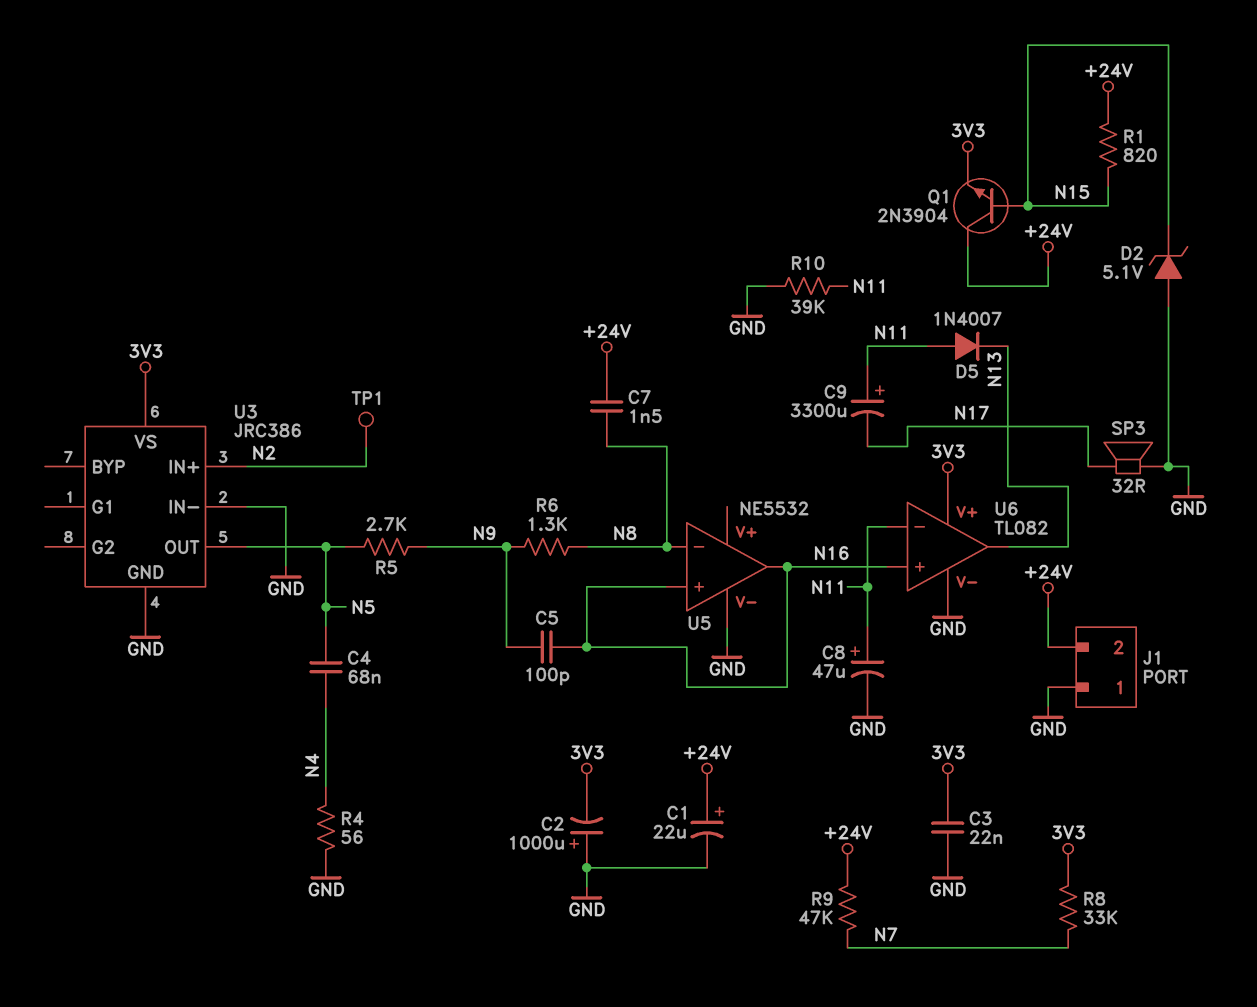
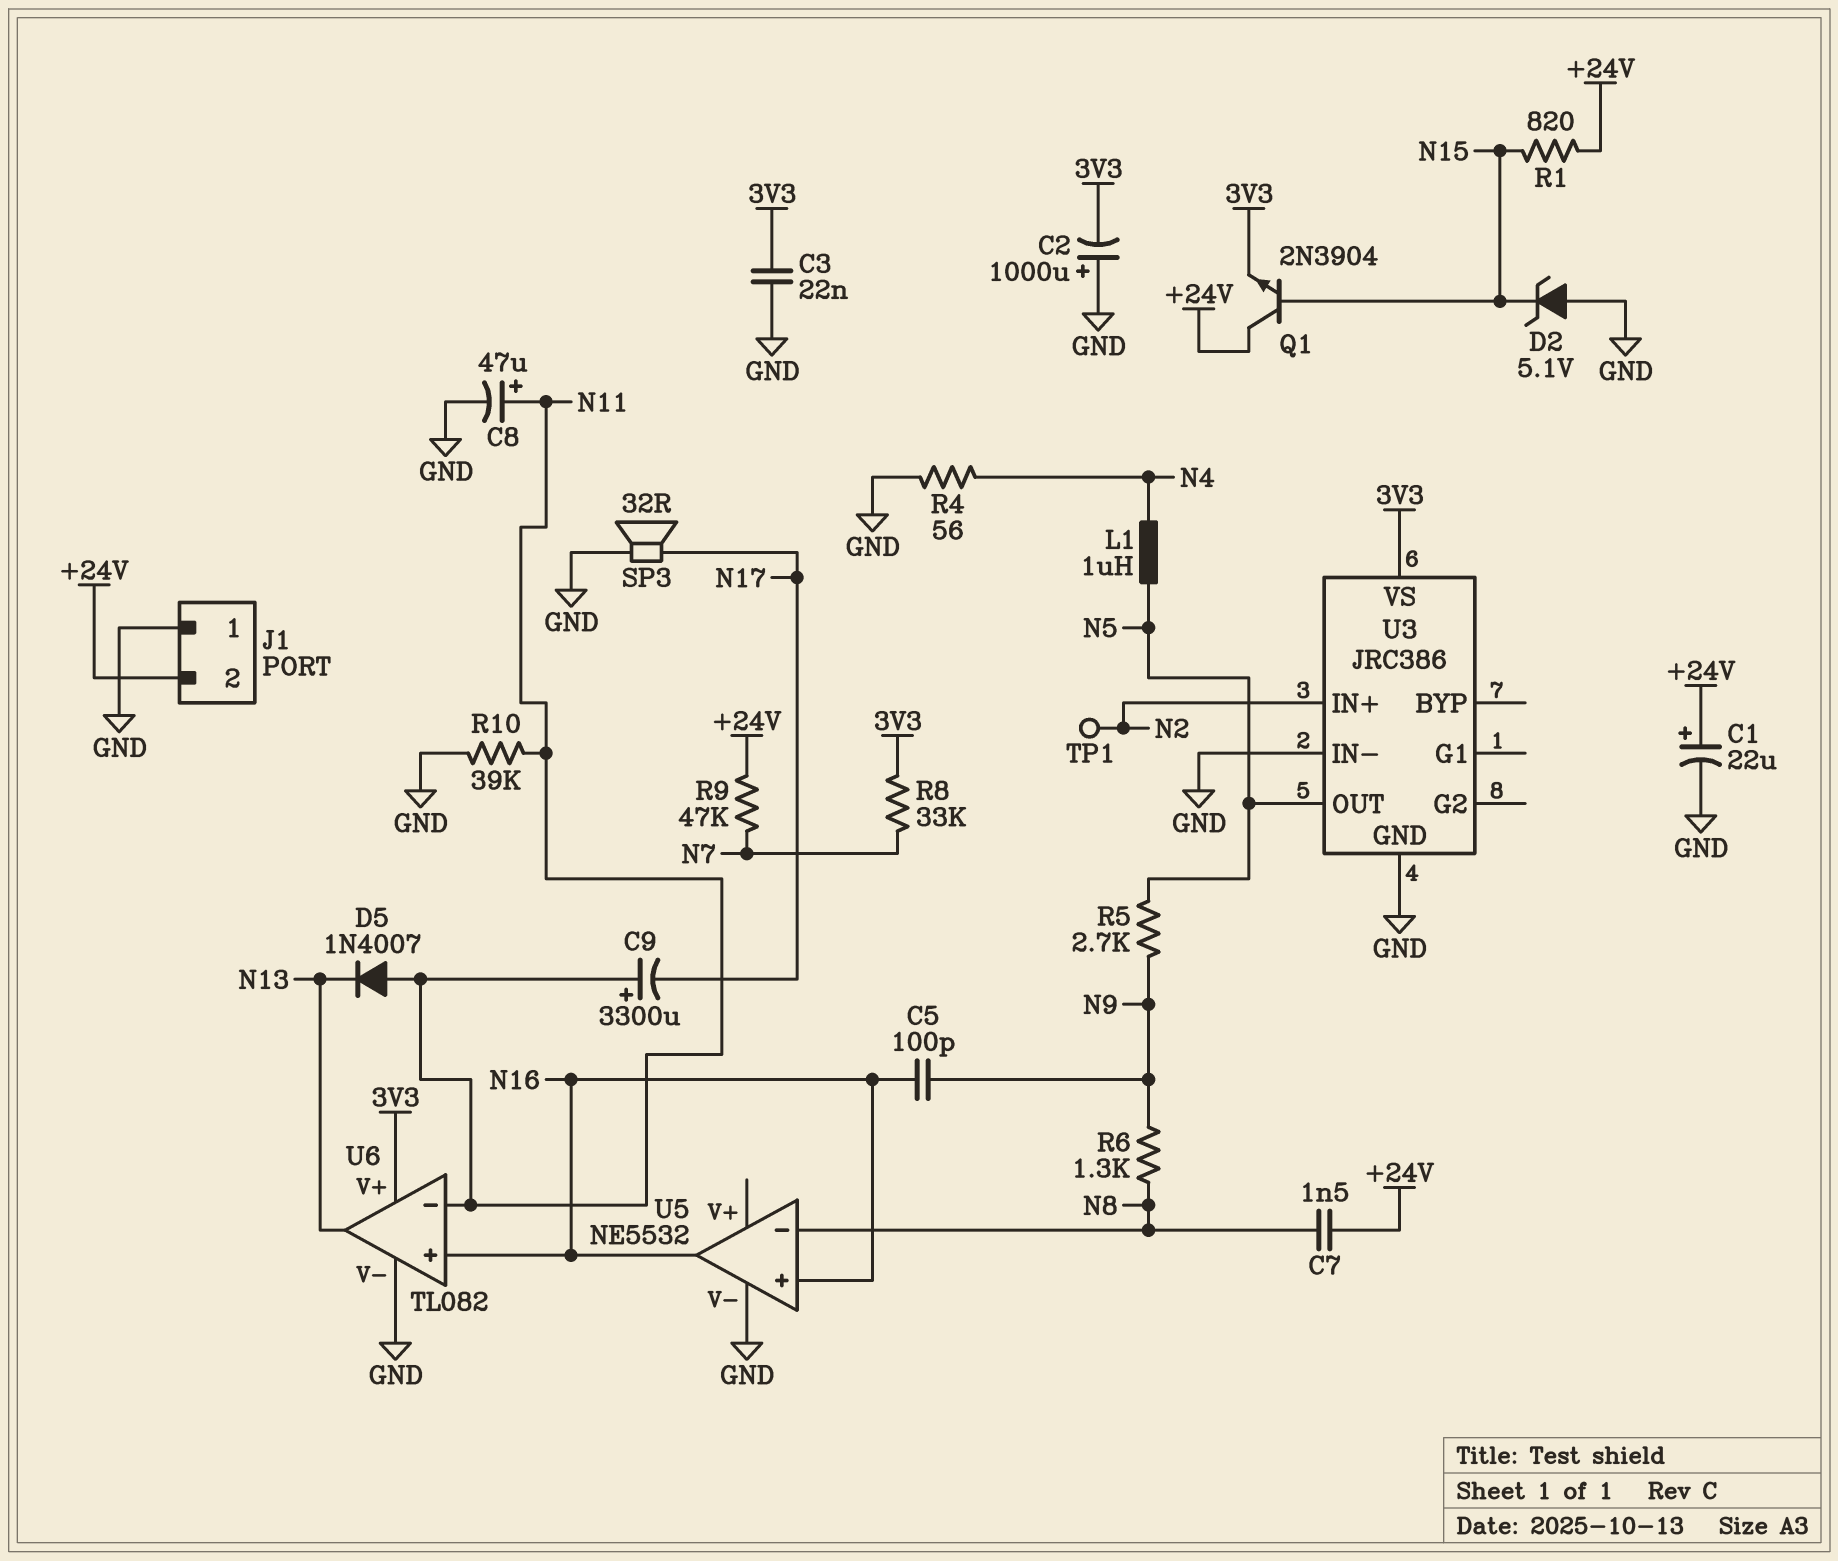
C4: 68nF (N4, N5) -> none
L1: none -> 1uH (N4, N5)

